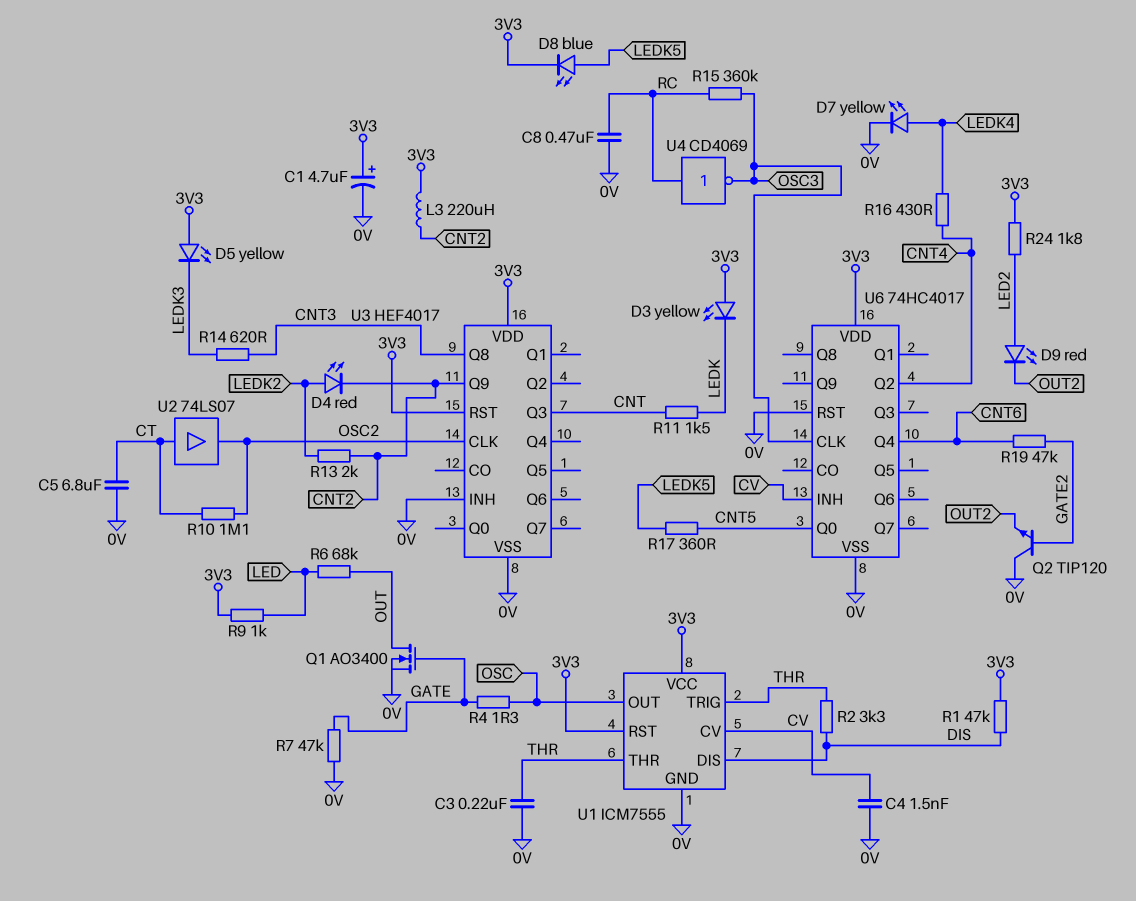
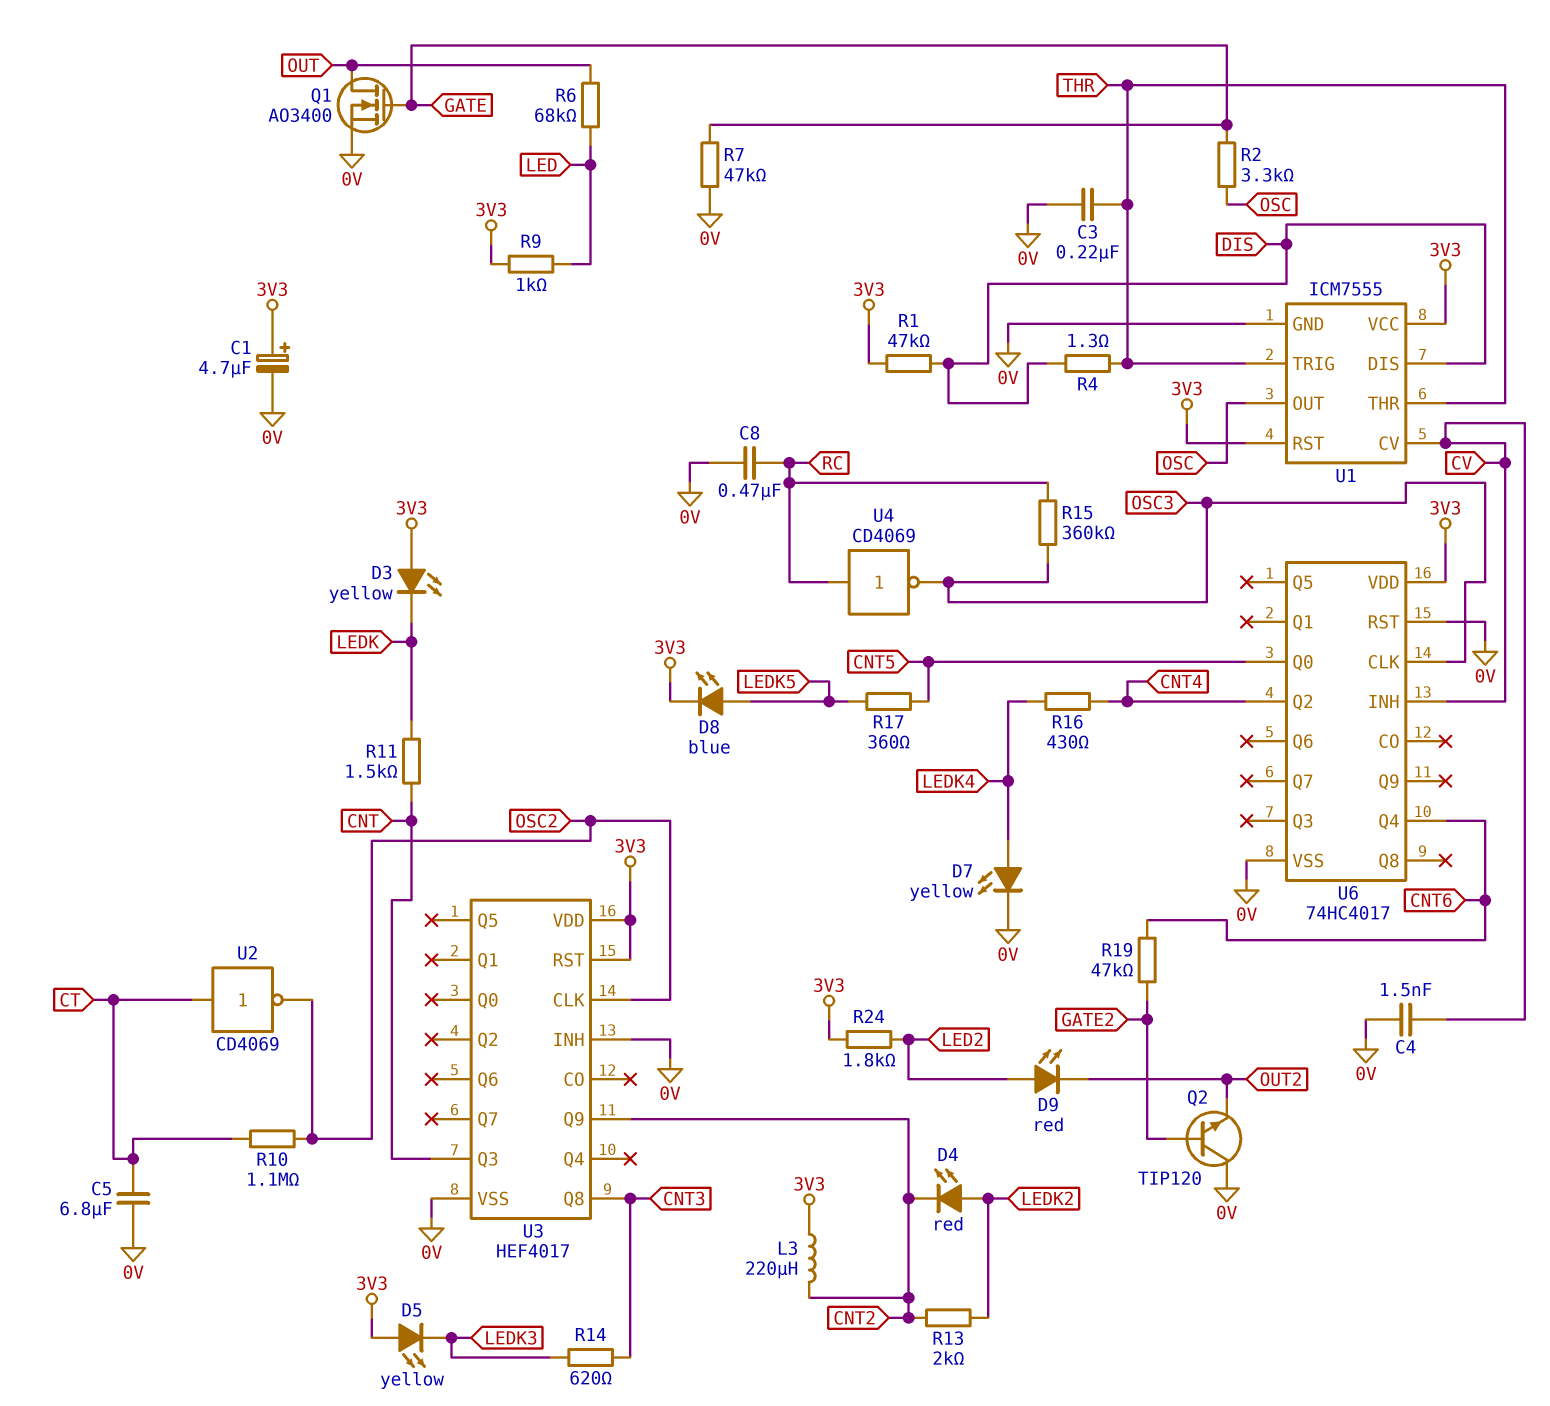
R2: 3.3k (DIS, THR) -> 3.3k (GATE, OSC)
R4: 1.3 (GATE, OSC) -> 1.3 (DIS, THR)
U2: buffer 74LS07 (in CT, out OSC2) -> NOT CD4069 (in CT, out OSC2)

